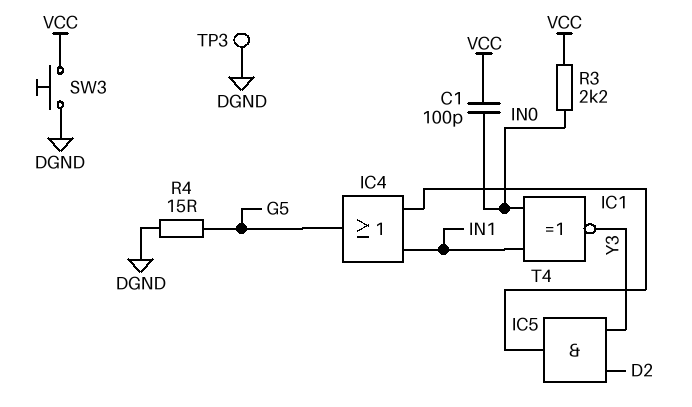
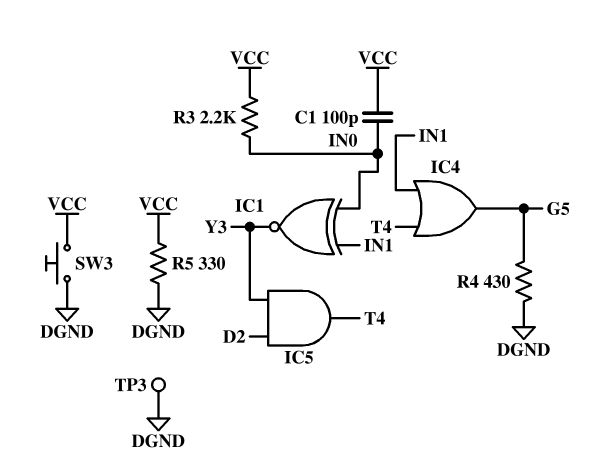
R4: 15 (DGND, G5) -> 430 (DGND, G5)
R5: none -> 330 (DGND, VCC)

